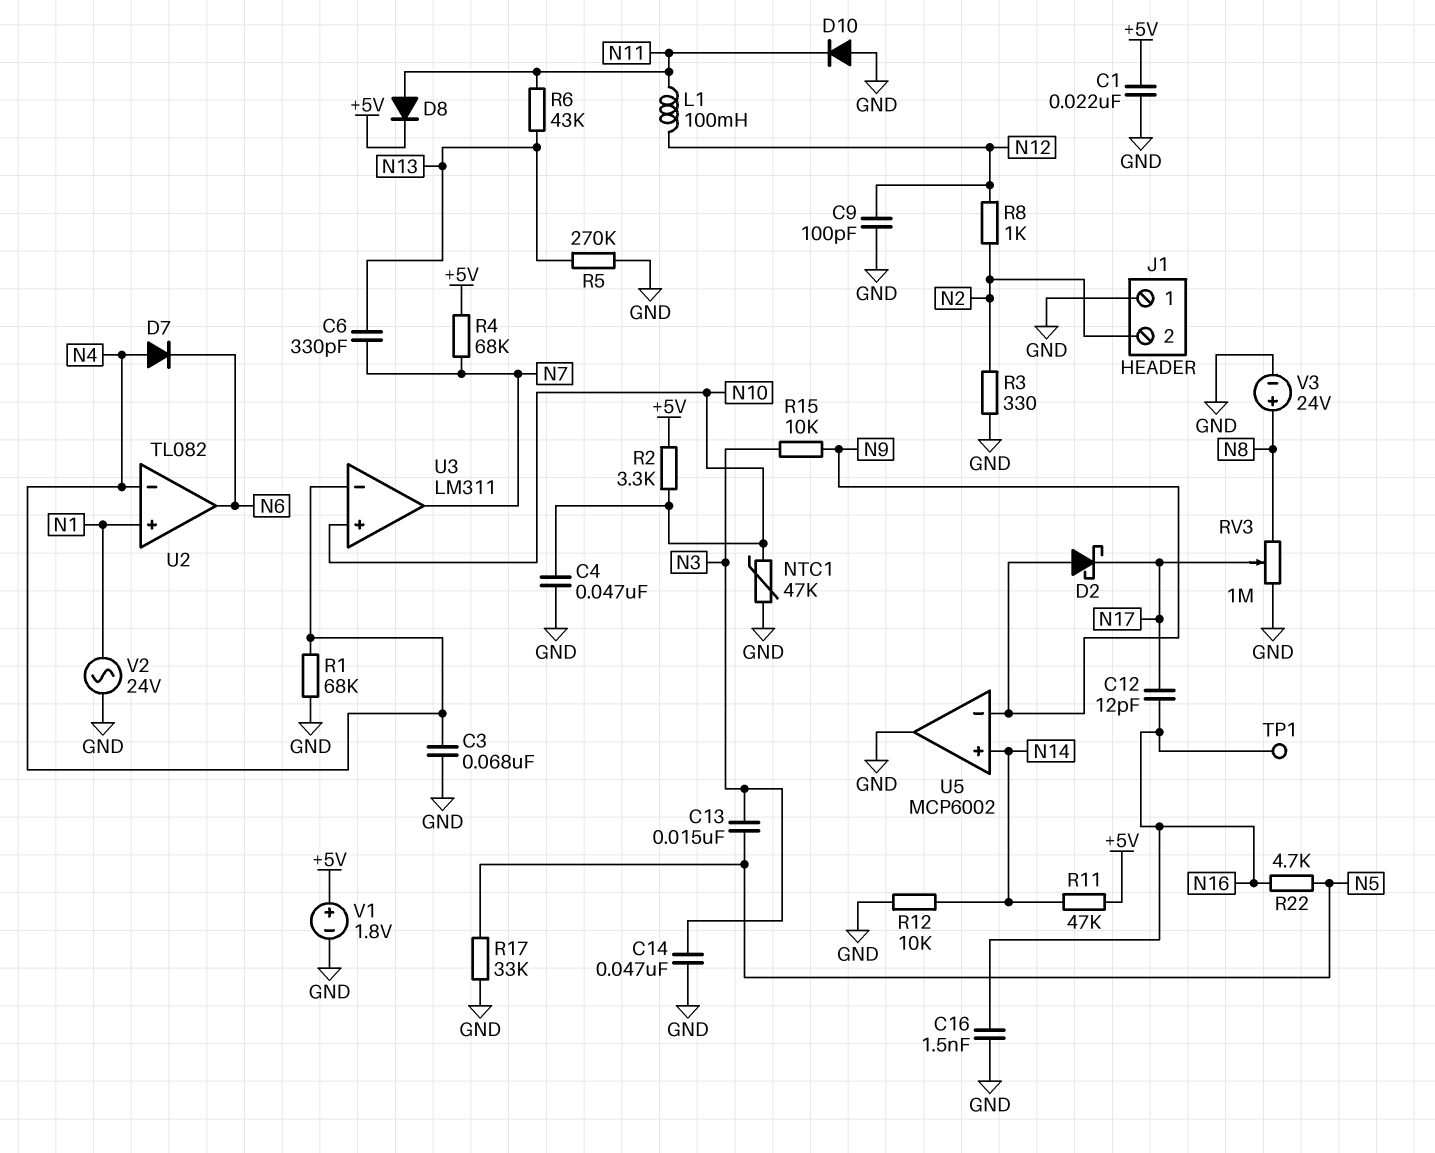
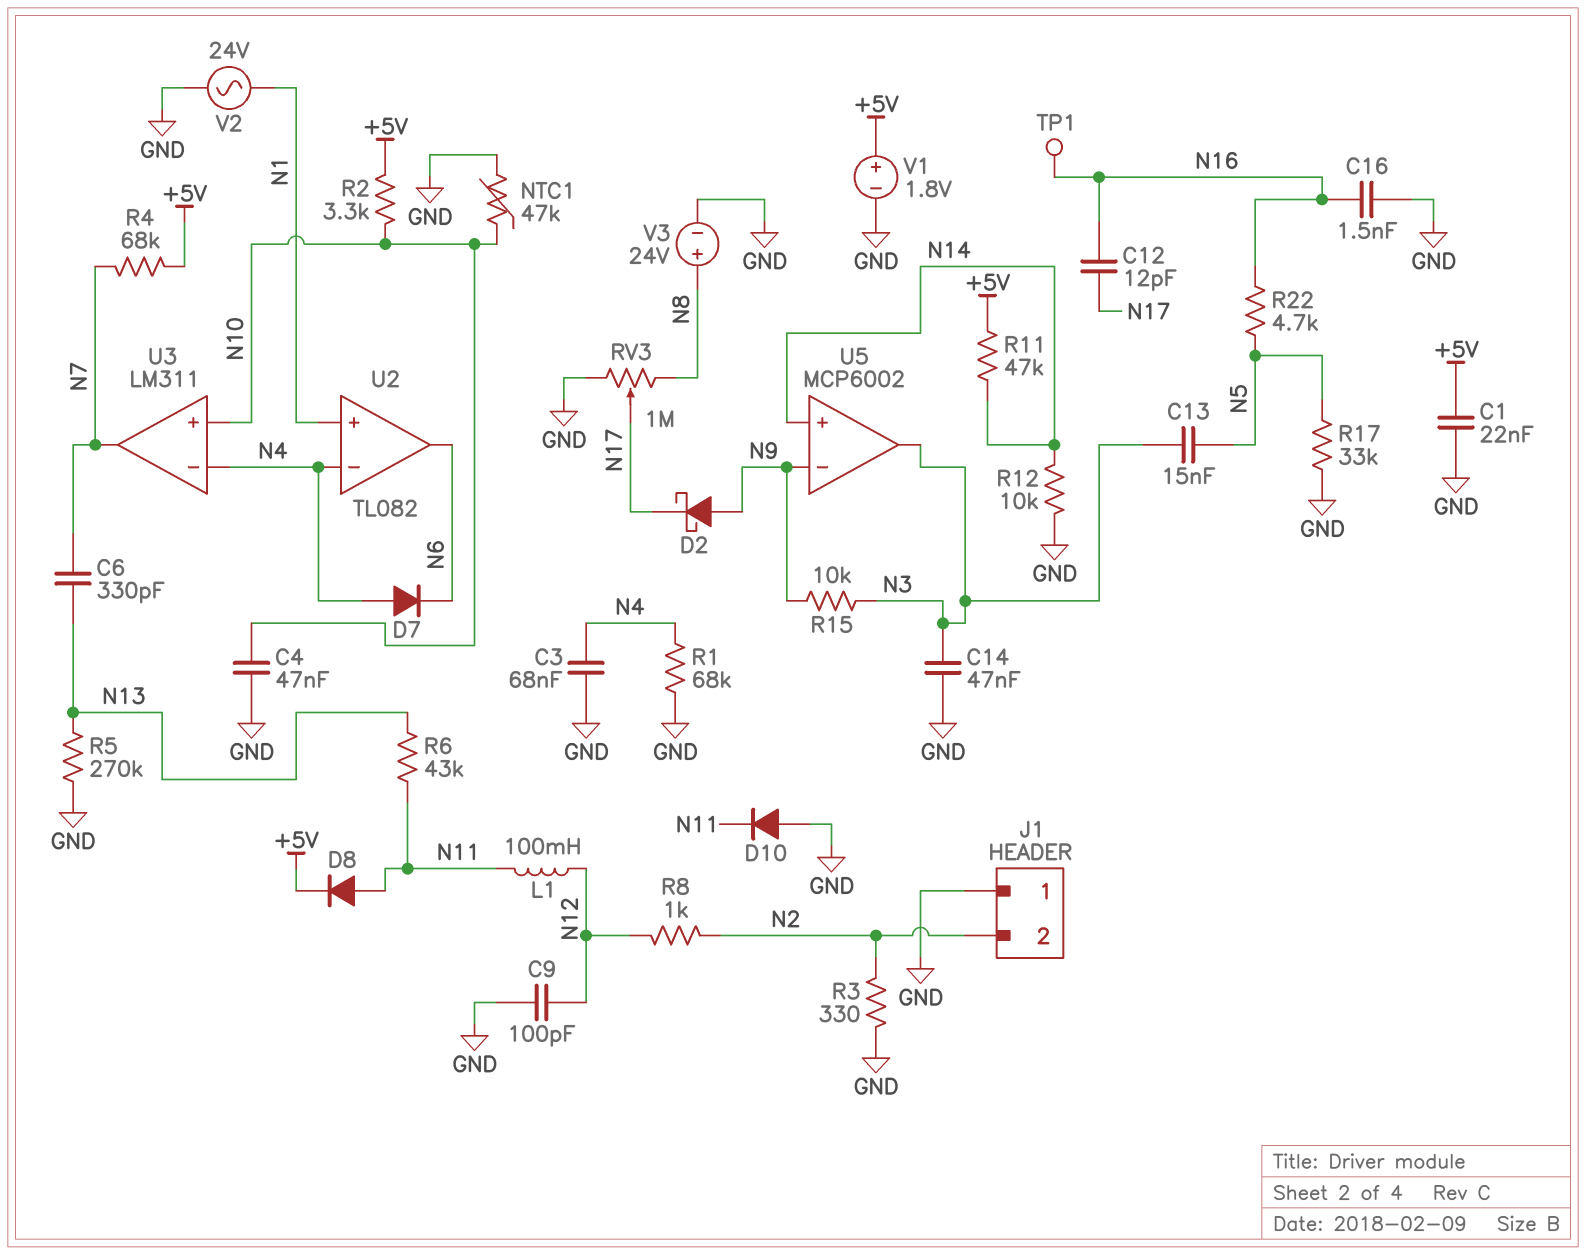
U5 pin out: GND -> N3

